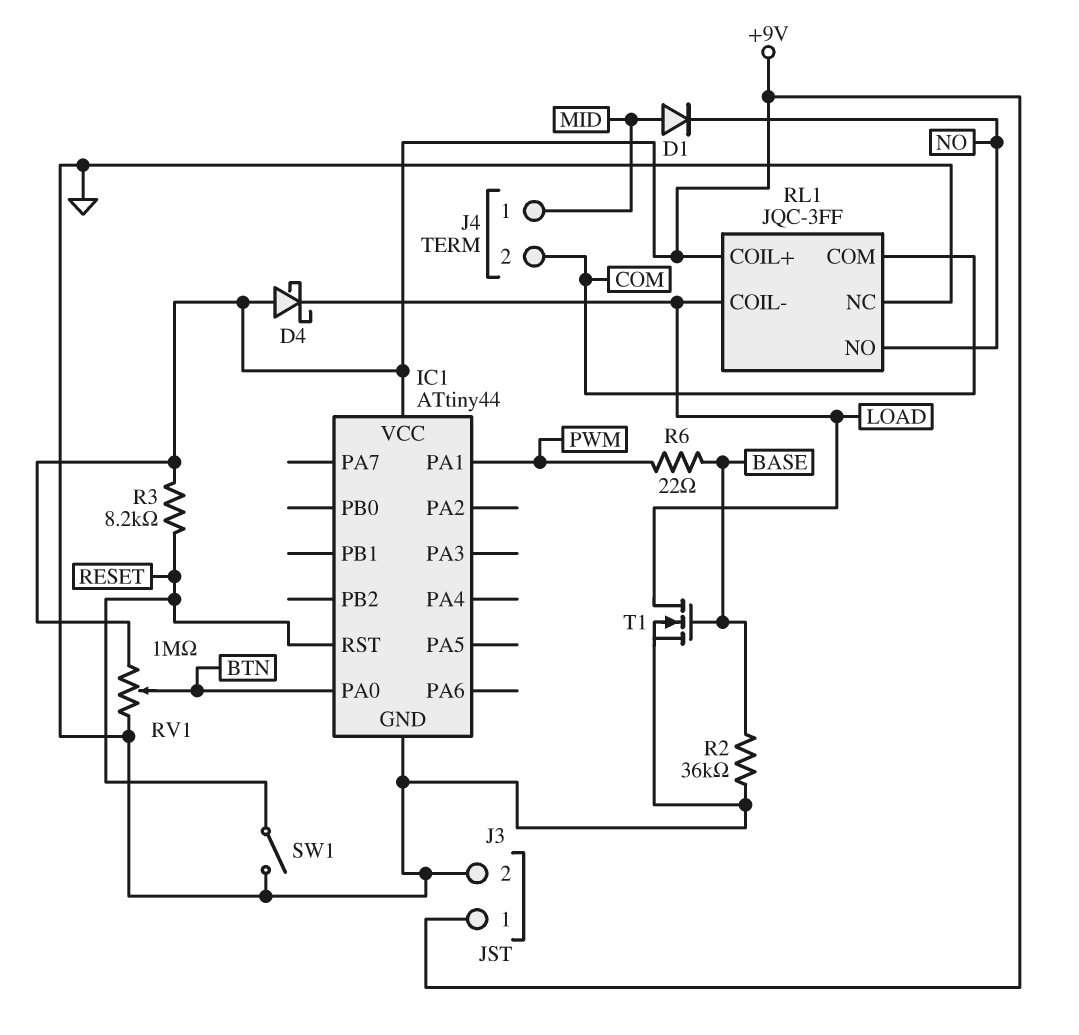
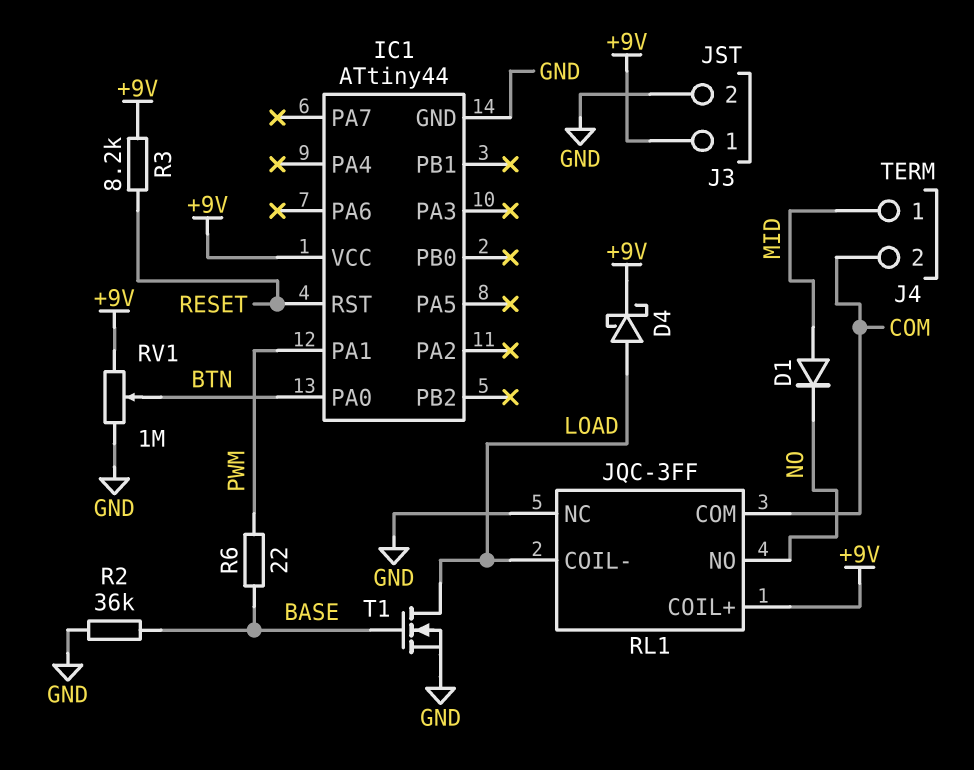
D4: schottky (A +9V, K LOAD) -> schottky (A LOAD, K +9V)
SW1: switch (GND, RESET) -> none

